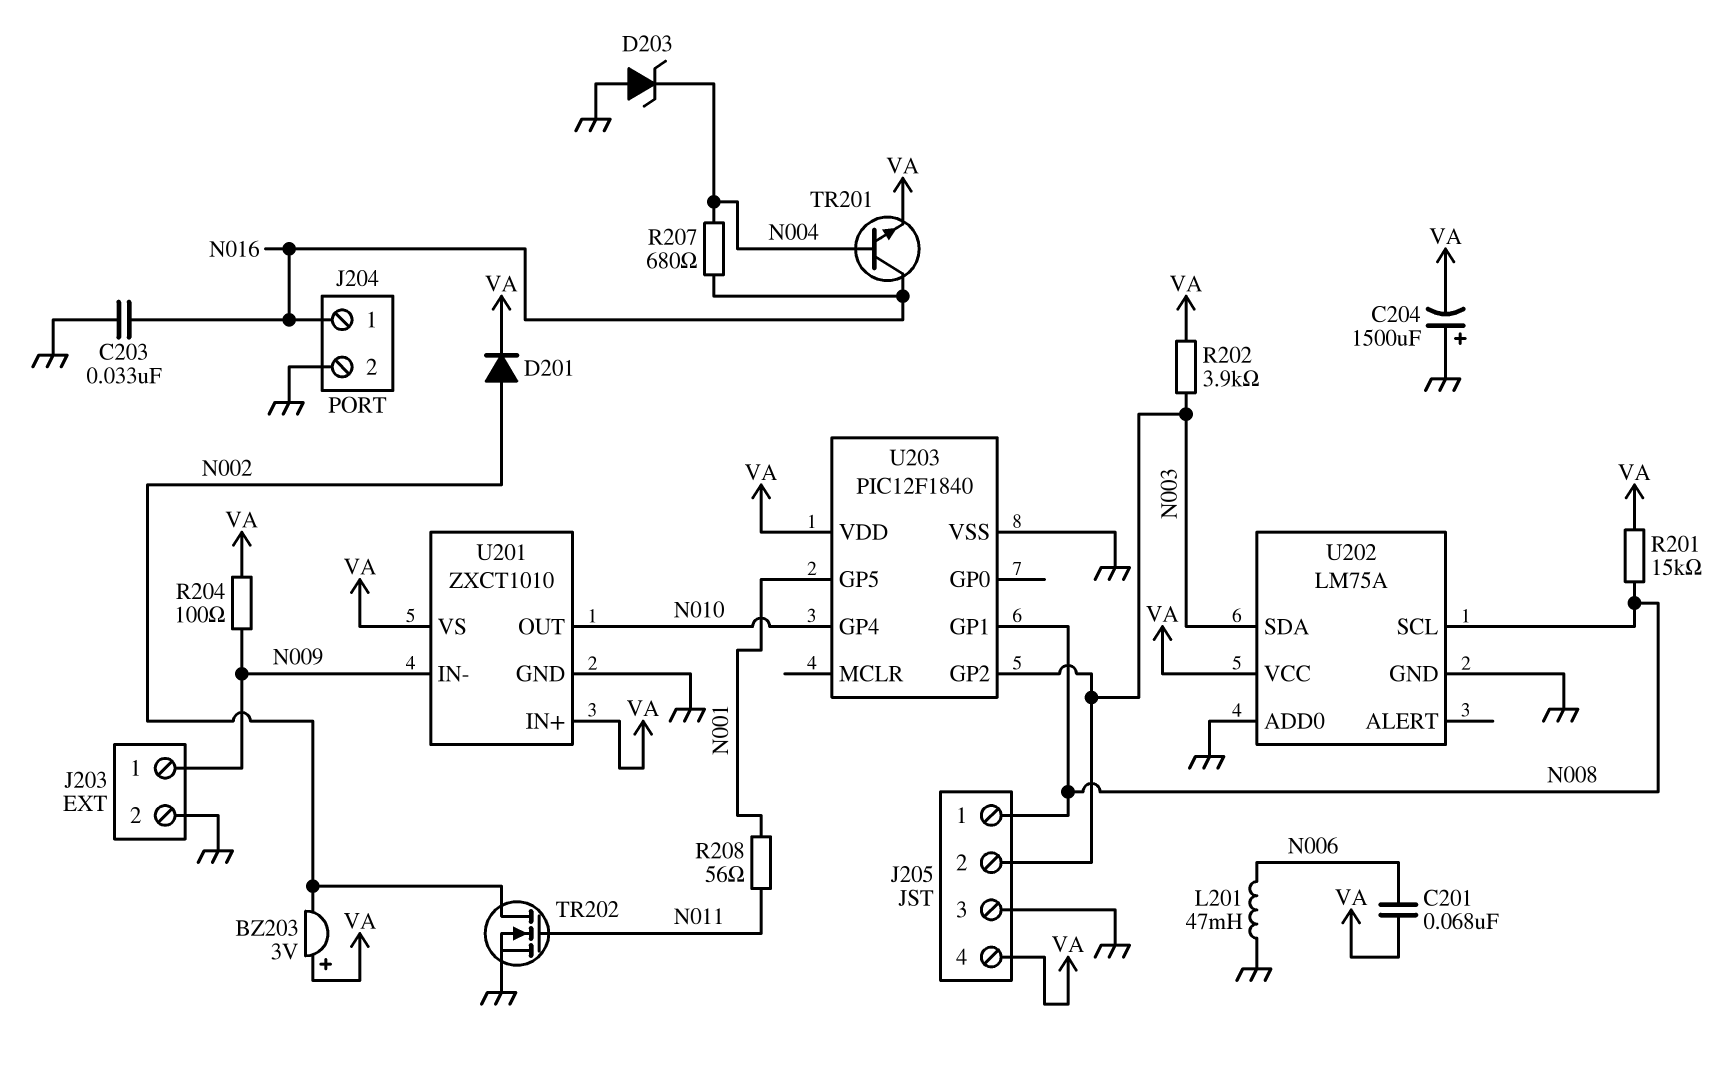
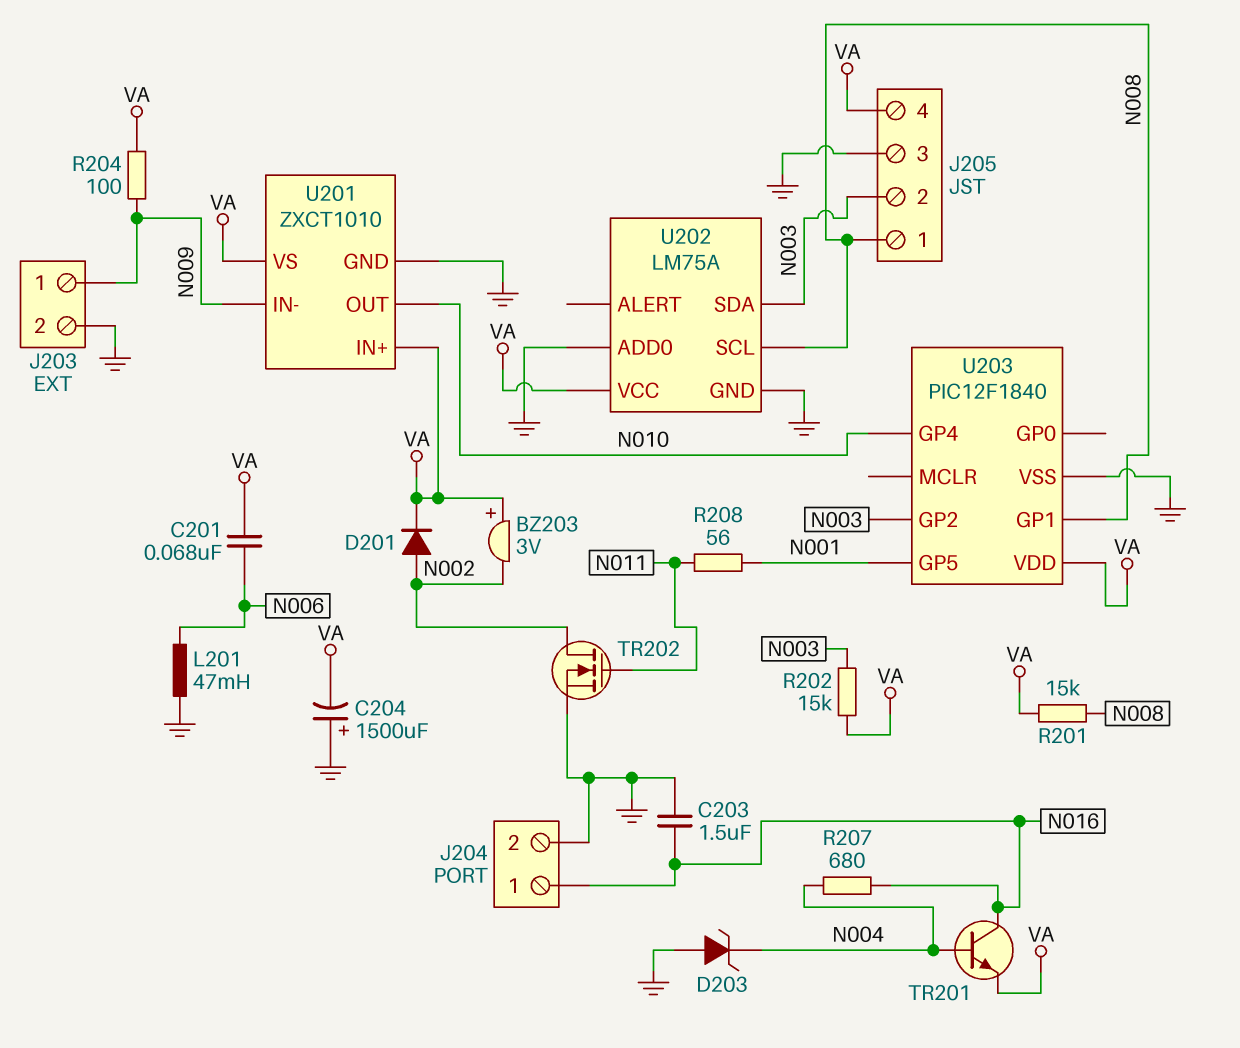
C203: 33nF (GND, N016) -> 1.5uF (GND, N016)
R202: 3.9k (N003, VA) -> 15k (N003, VA)

